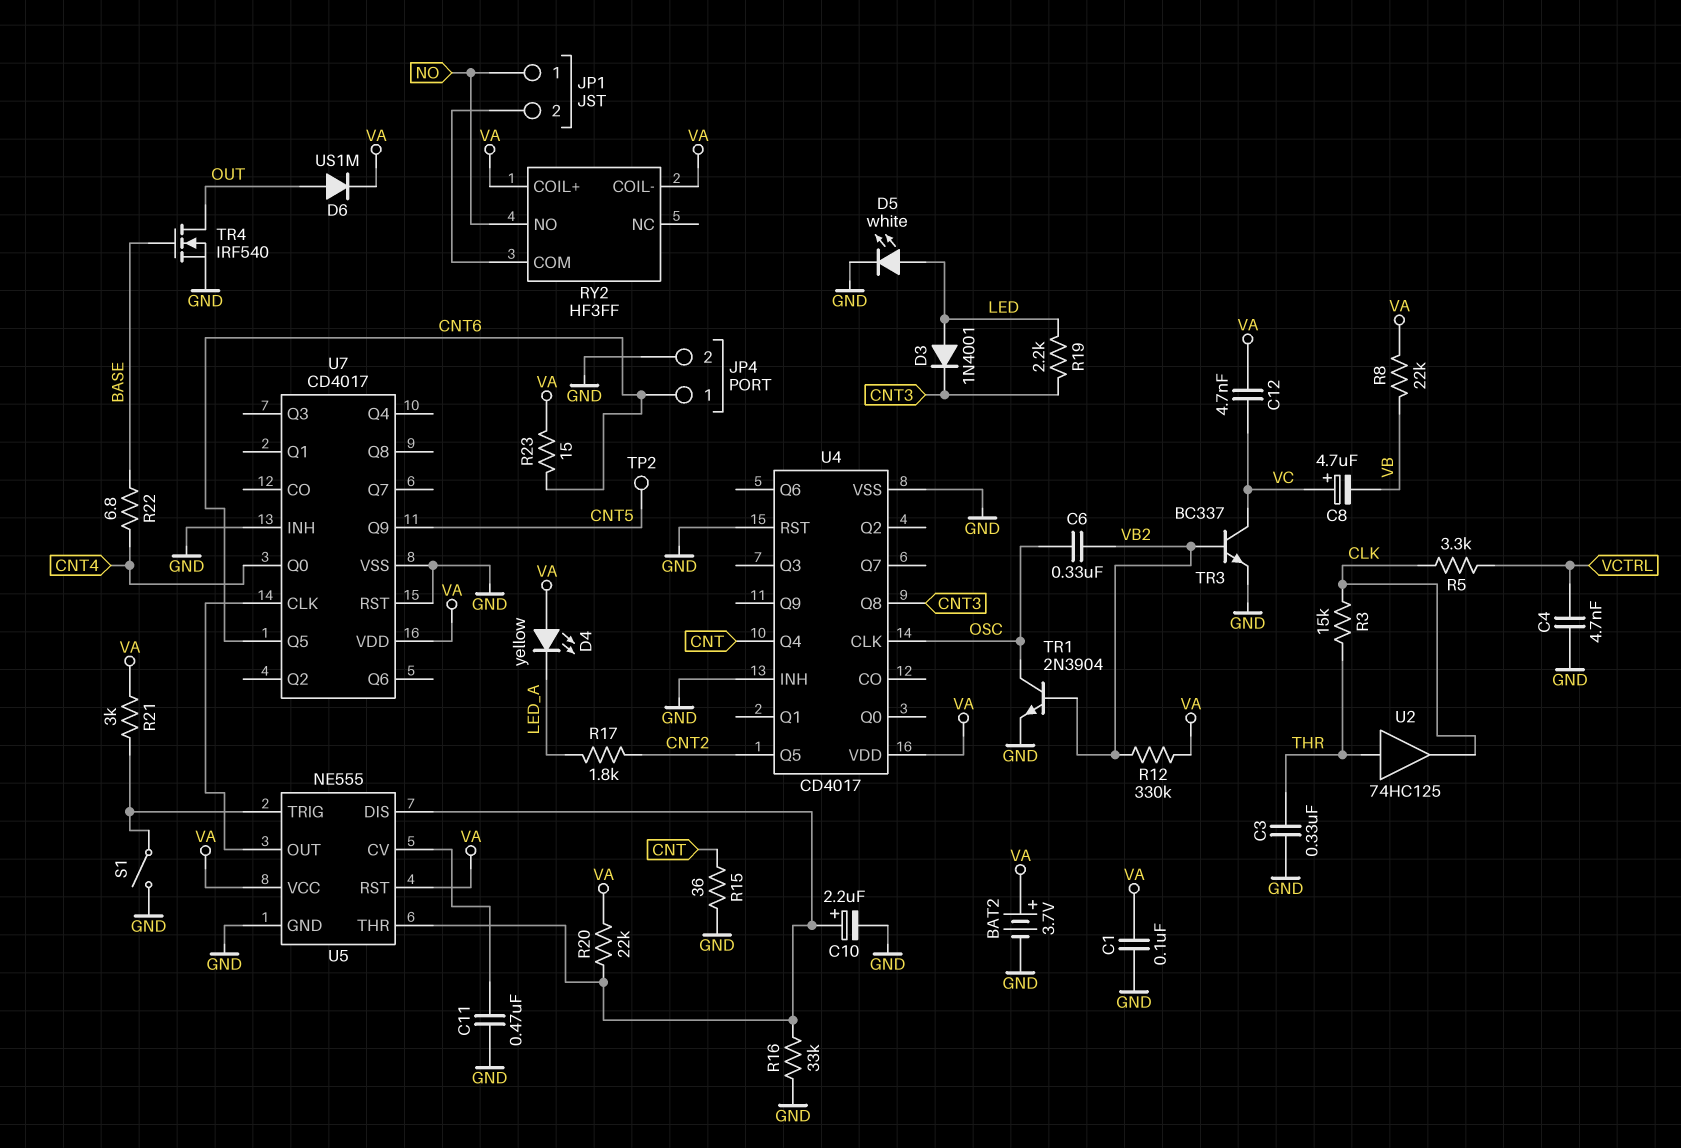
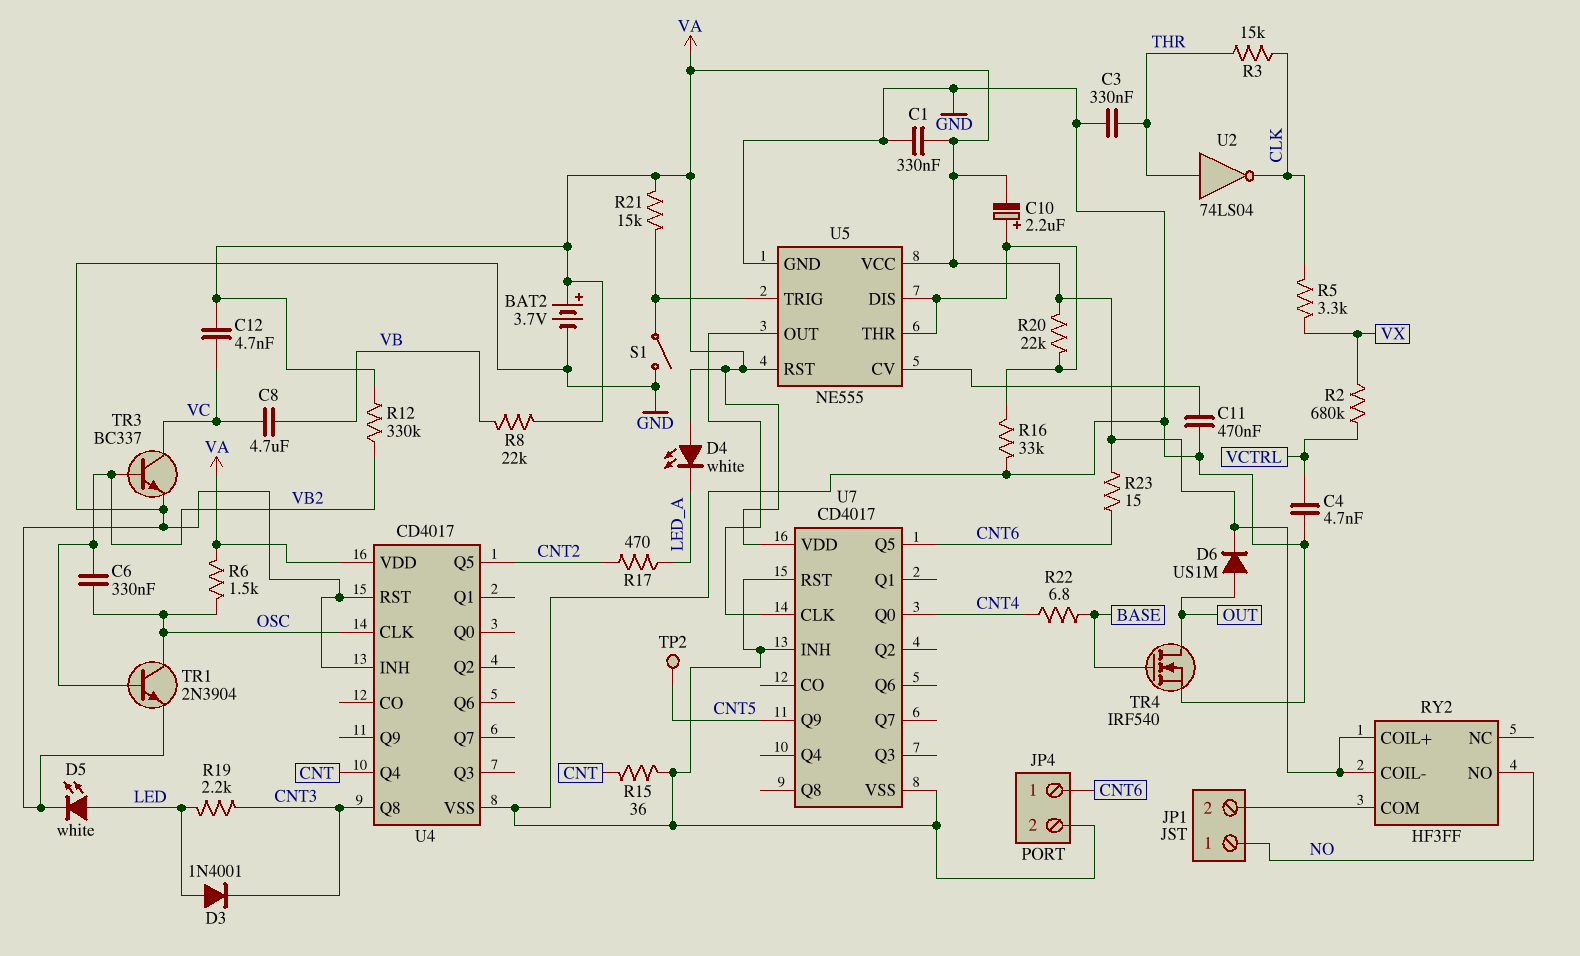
C1: 100nF (GND, VA) -> 330nF (GND, VA)
C8: 4.7uF (plus VC, minus VB) -> 4.7uF (VB, VC)
C10: 2.2uF (plus U5/DIS, minus GND) -> 2.2uF (plus U5/DIS, minus VA)
D4: LED yellow (A VA, K LED_A) -> LED white (A VA, K LED_A)
R2: none -> 680k (VCTRL, VX)
R5: 3.3k (CLK, VCTRL) -> 3.3k (CLK, VX)
R6: none -> 1.5k (OSC, VA)
R17: 1.8k (CNT2, LED_A) -> 470 (CNT2, LED_A)
R21: 3k (U5/TRIG, VA) -> 15k (U5/TRIG, VA)
U2: buffer 74HC125 (in THR, out CLK) -> NOT 74LS04 (in THR, out CLK)

